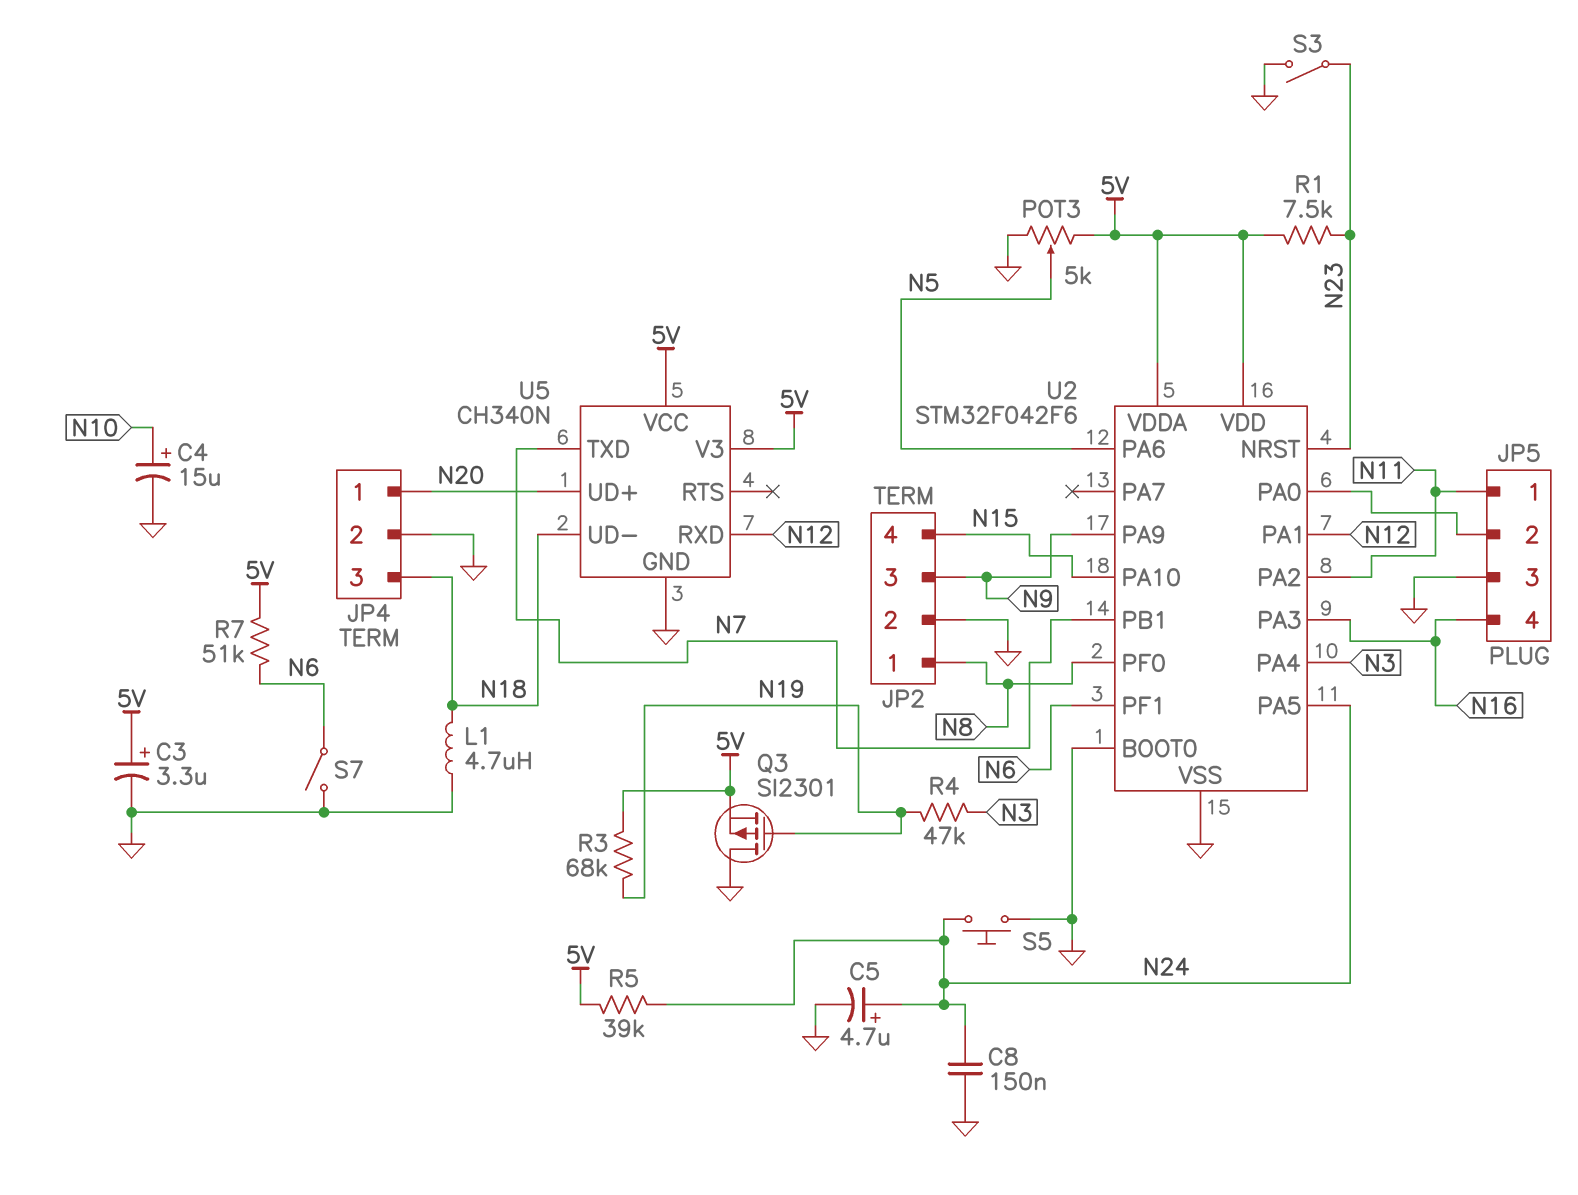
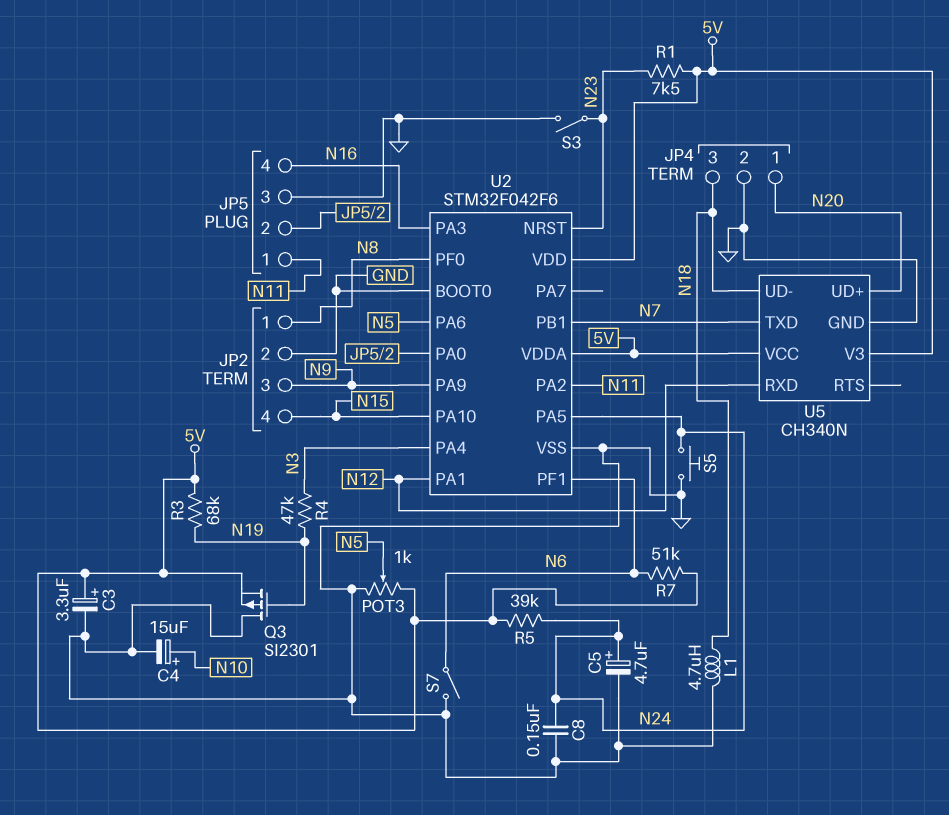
POT3: 5k (5V, GND, wiper N5) -> 1k (5V, GND, wiper N5)

